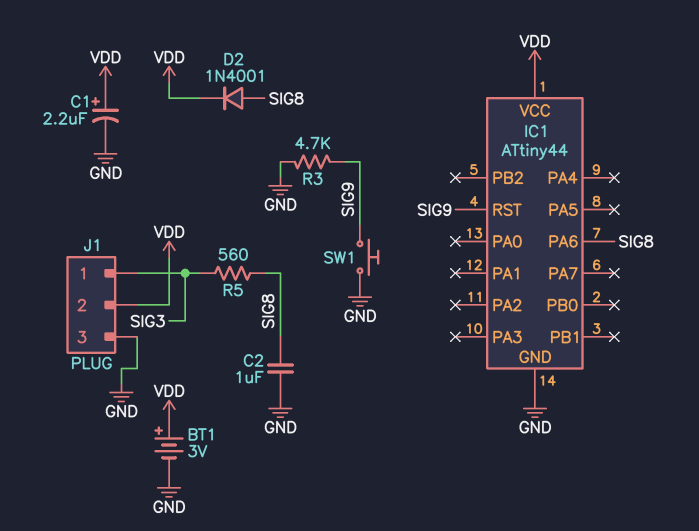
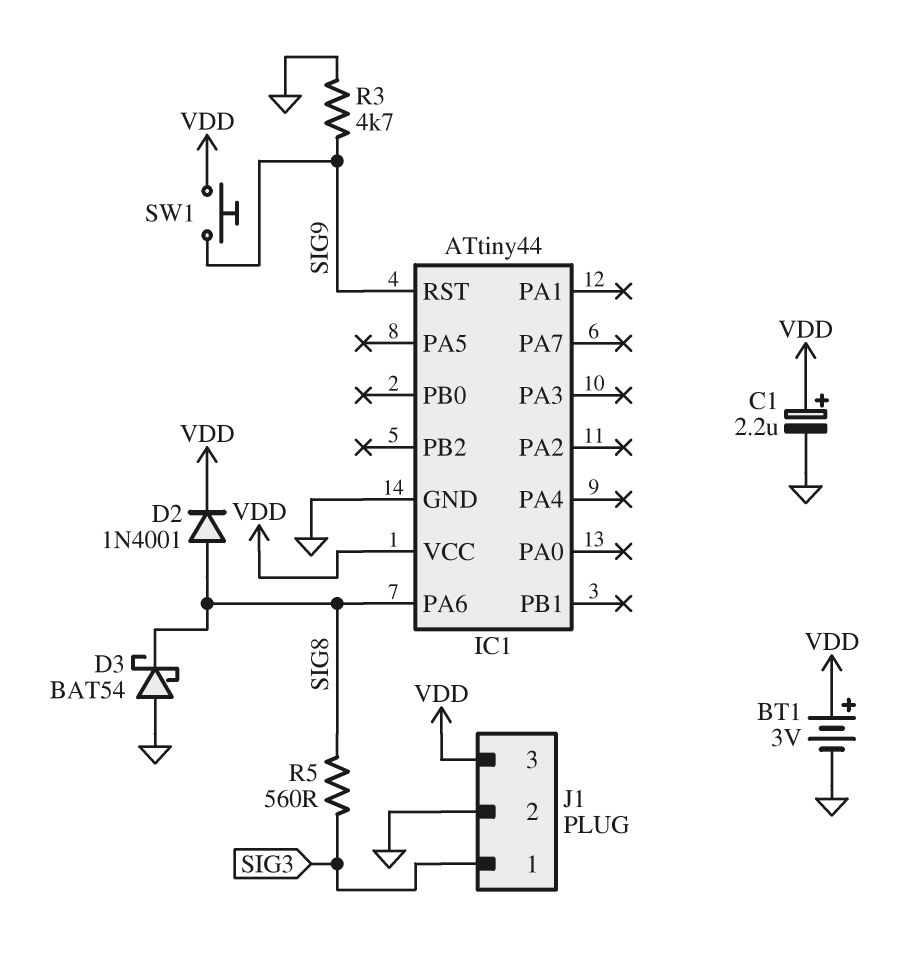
C2: 1uF (GND, SIG8) -> none
D3: none -> schottky BAT54 (A GND, K SIG8)
J1 pin 2: VDD -> GND
J1 pin 3: GND -> VDD
SW1: button (GND, SIG9) -> button (SIG9, VDD)

